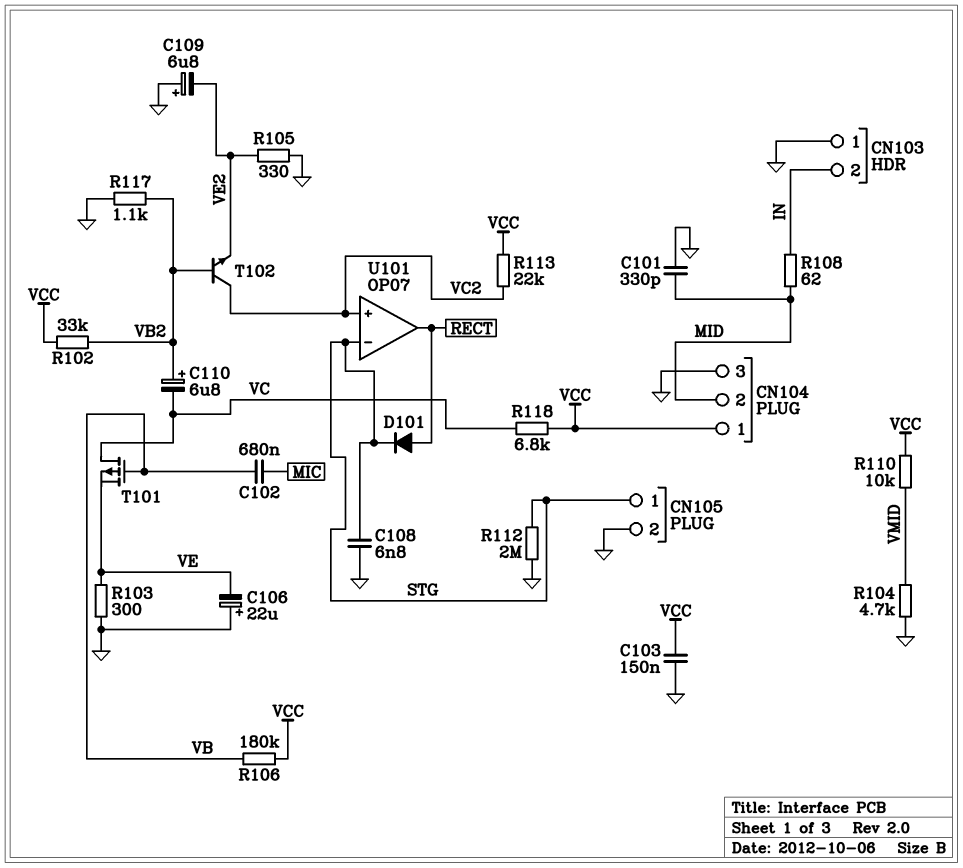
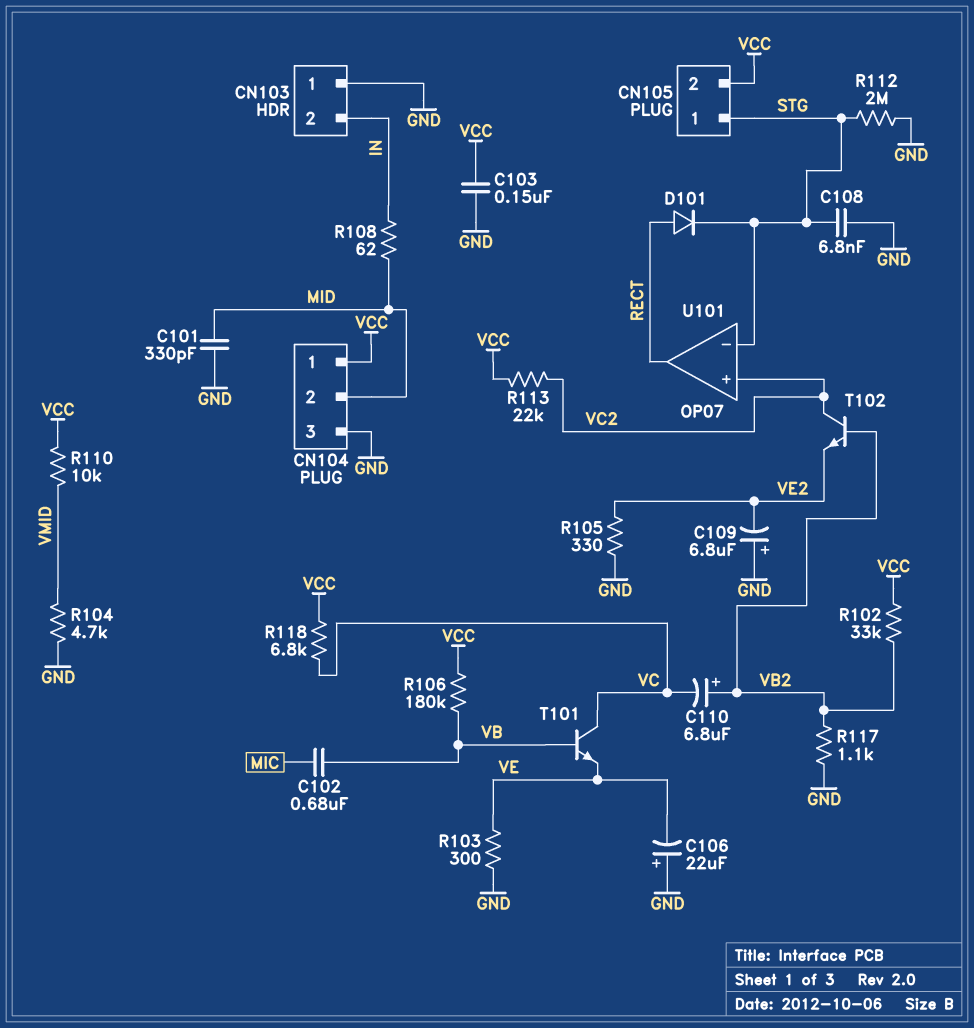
CN105 pin 2: GND -> VCC
T101: PMOS (G VB, D VC, S VE) -> NPN (B VB, C VC, E VE)

